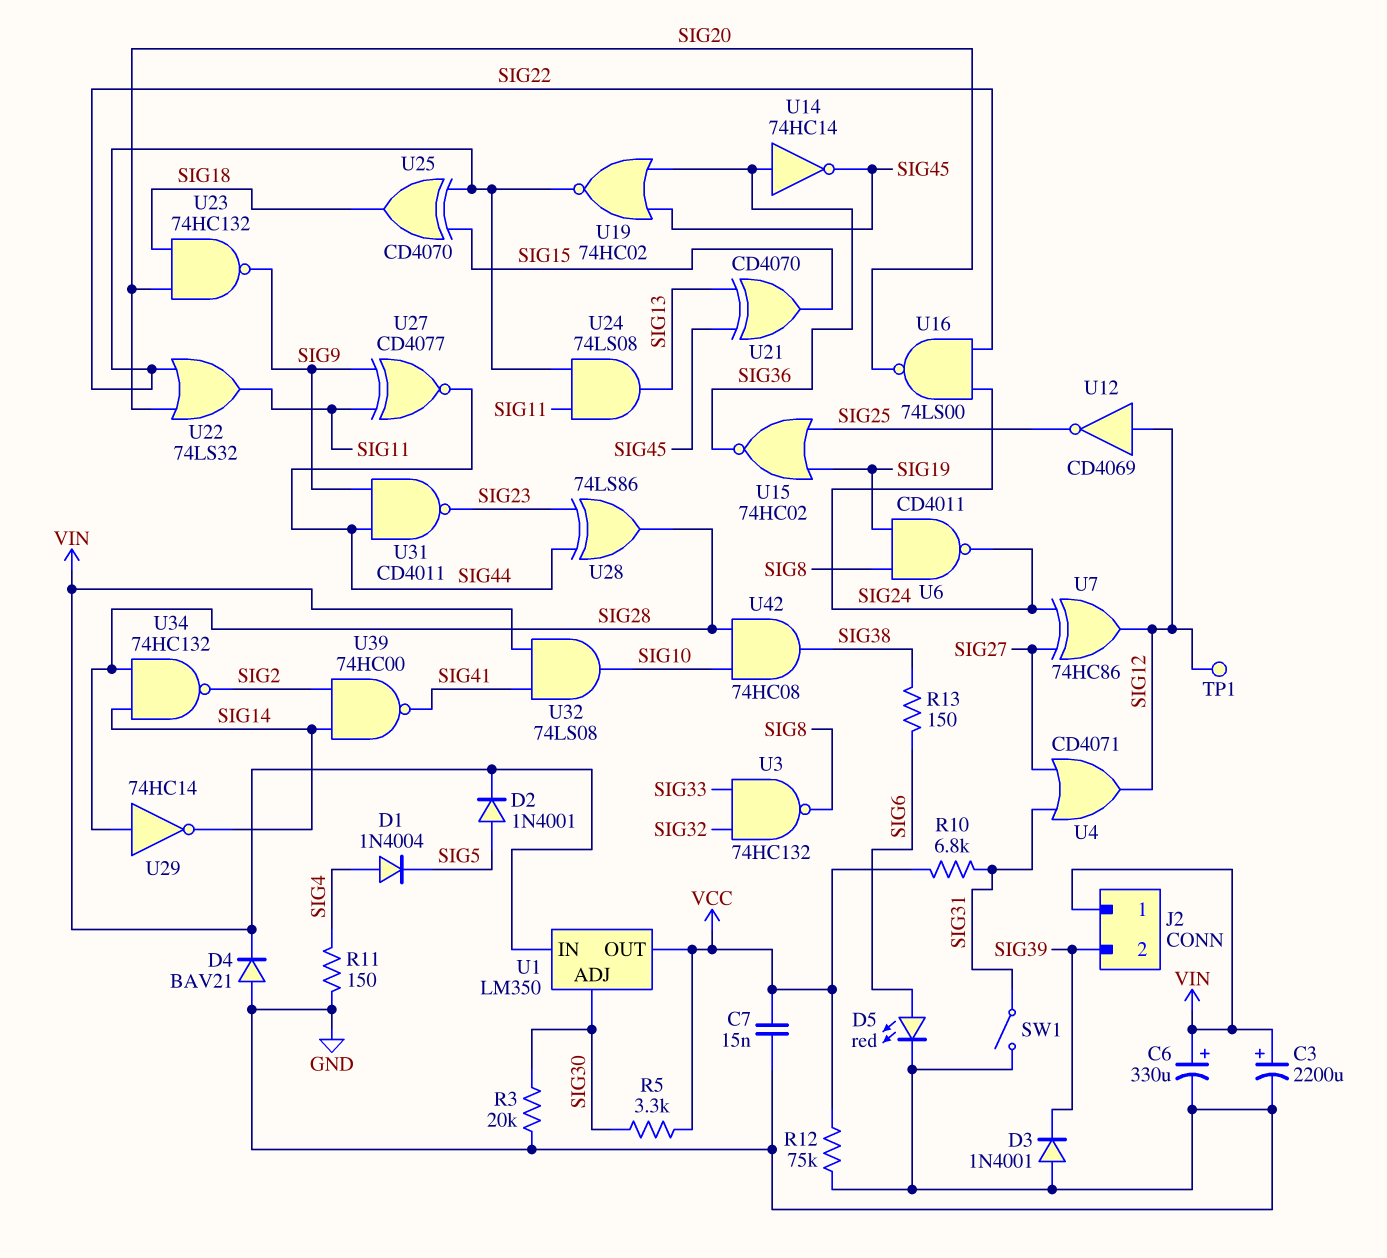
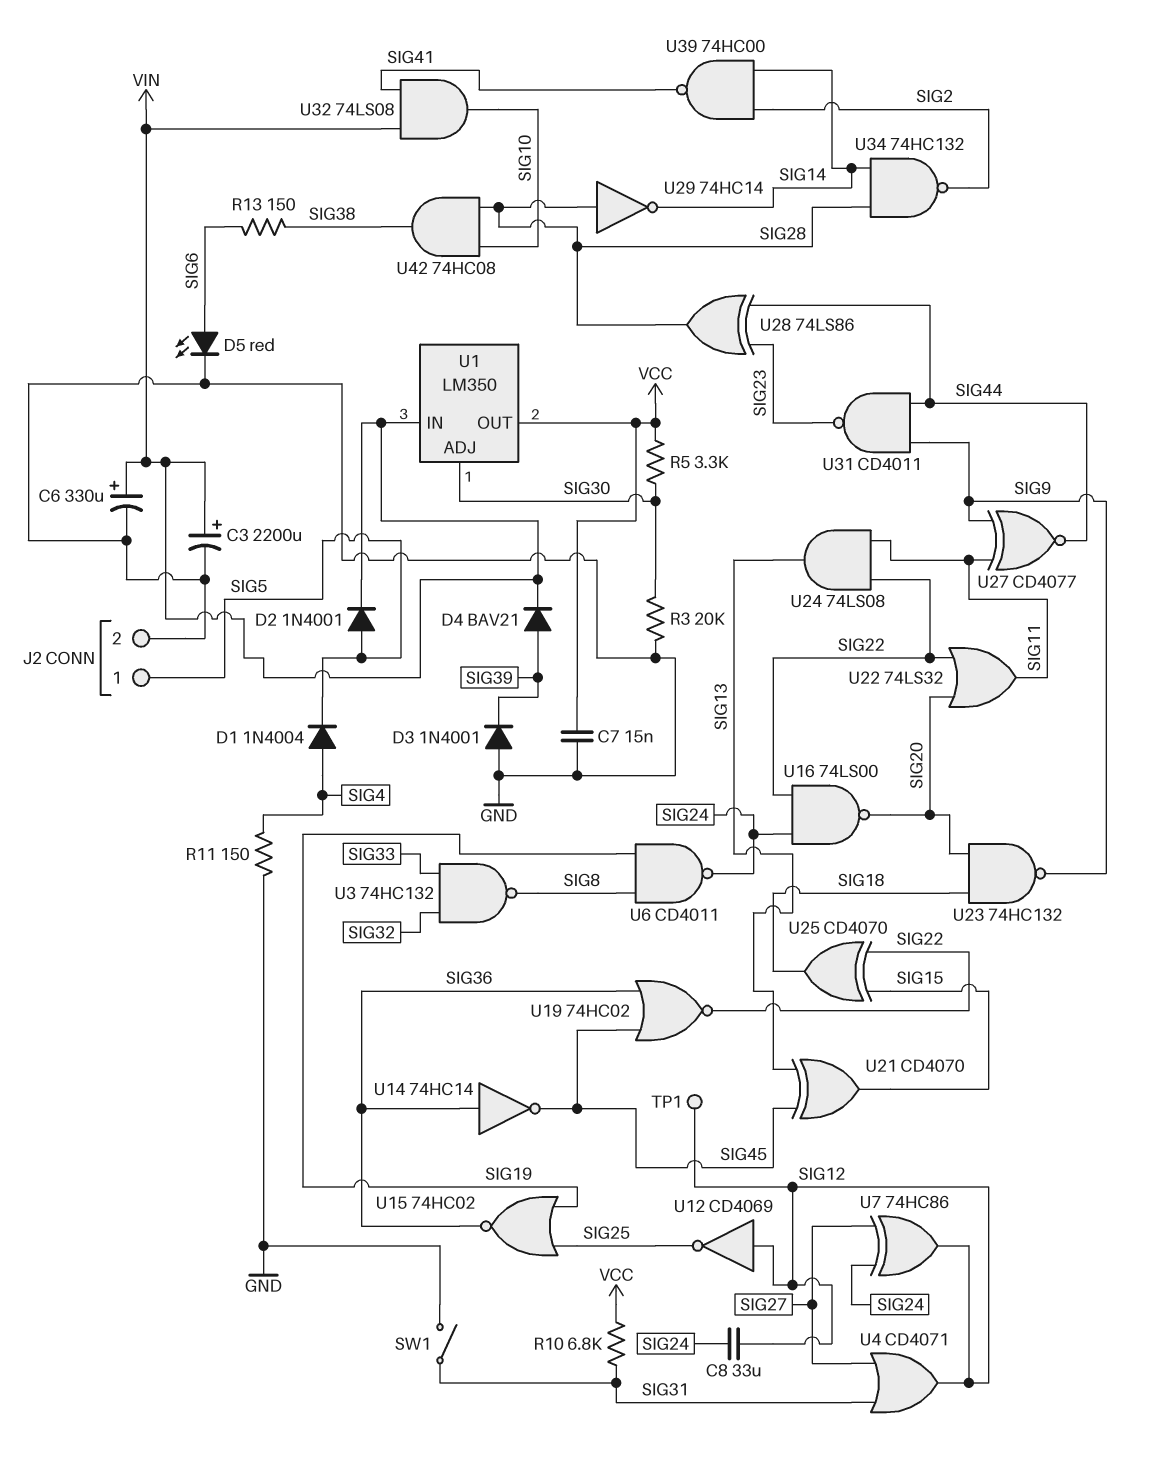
C8: none -> 33uF (SIG12, SIG24)
D4: diode BAV21 (A GND, K VIN) -> diode BAV21 (A SIG39, K VIN)
J2 pin 1: VIN -> SIG5
J2 pin 2: SIG39 -> GND
R12: 75k (GND, VCC) -> none

